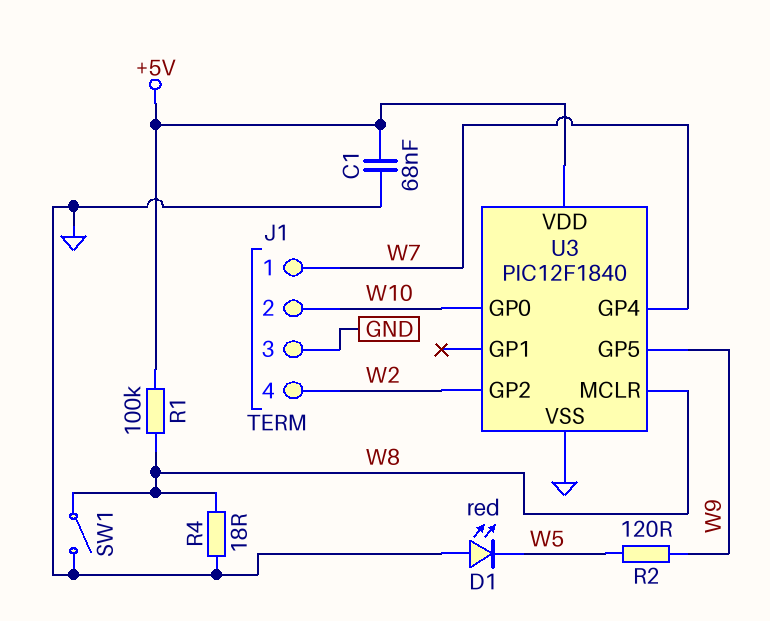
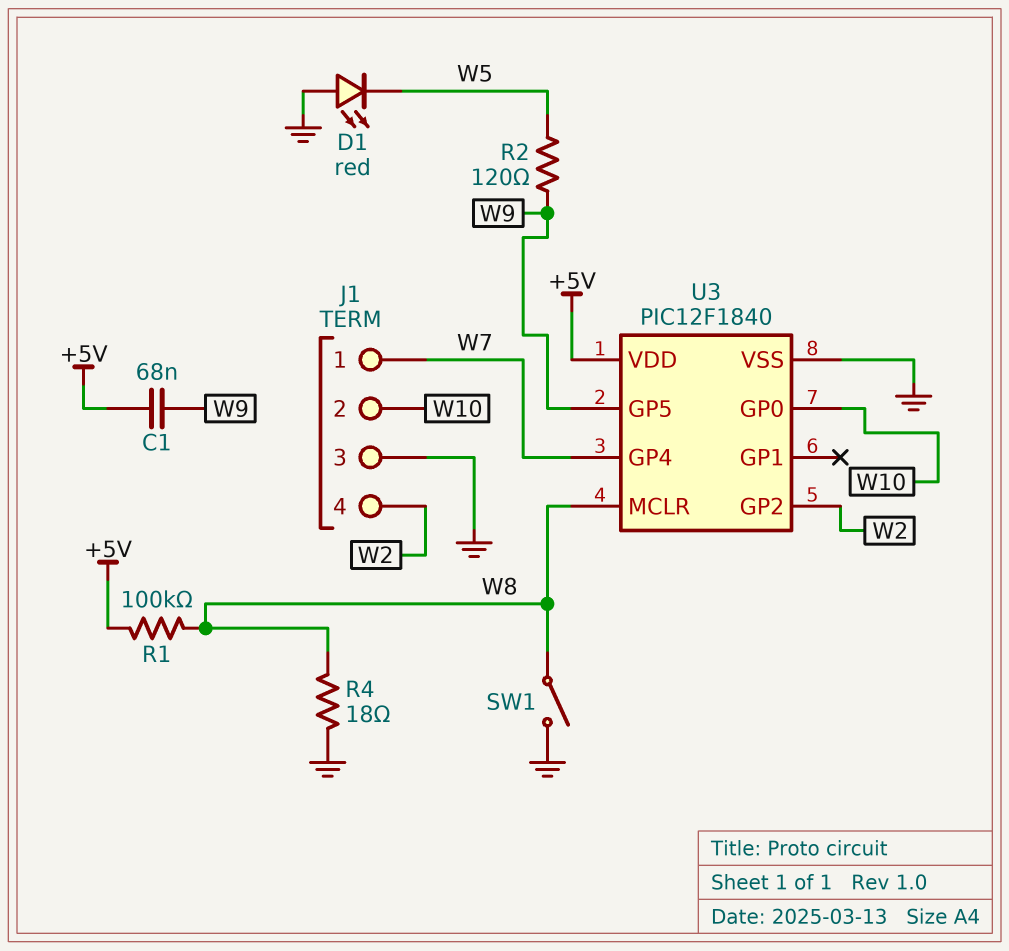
C1: 68nF (+5V, GND) -> 68nF (+5V, W9)

